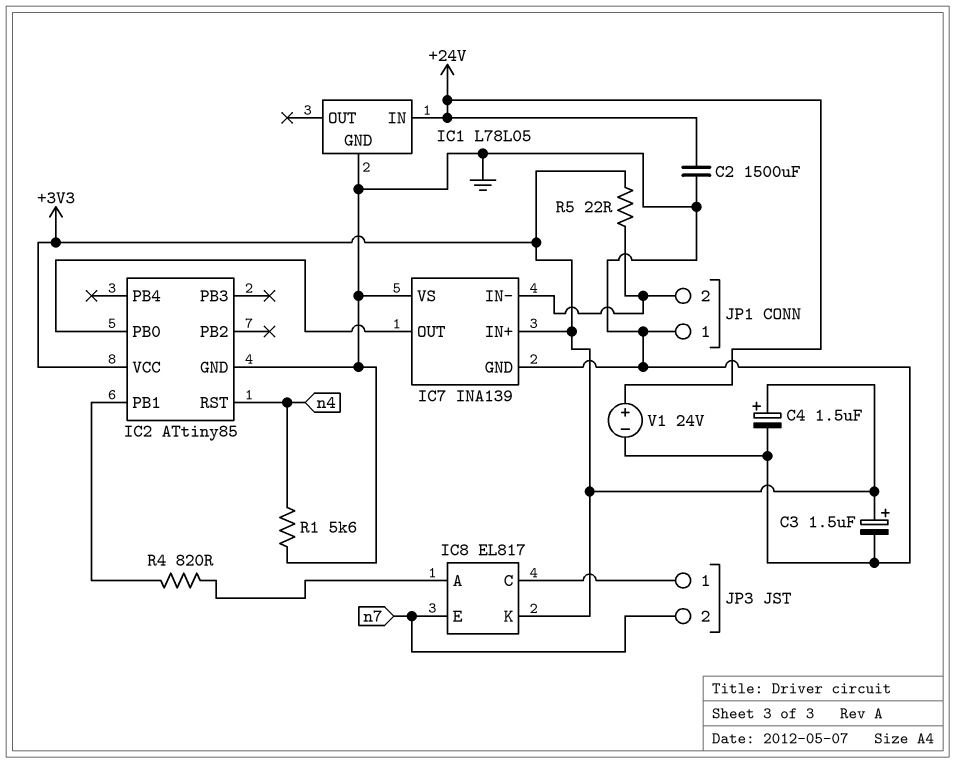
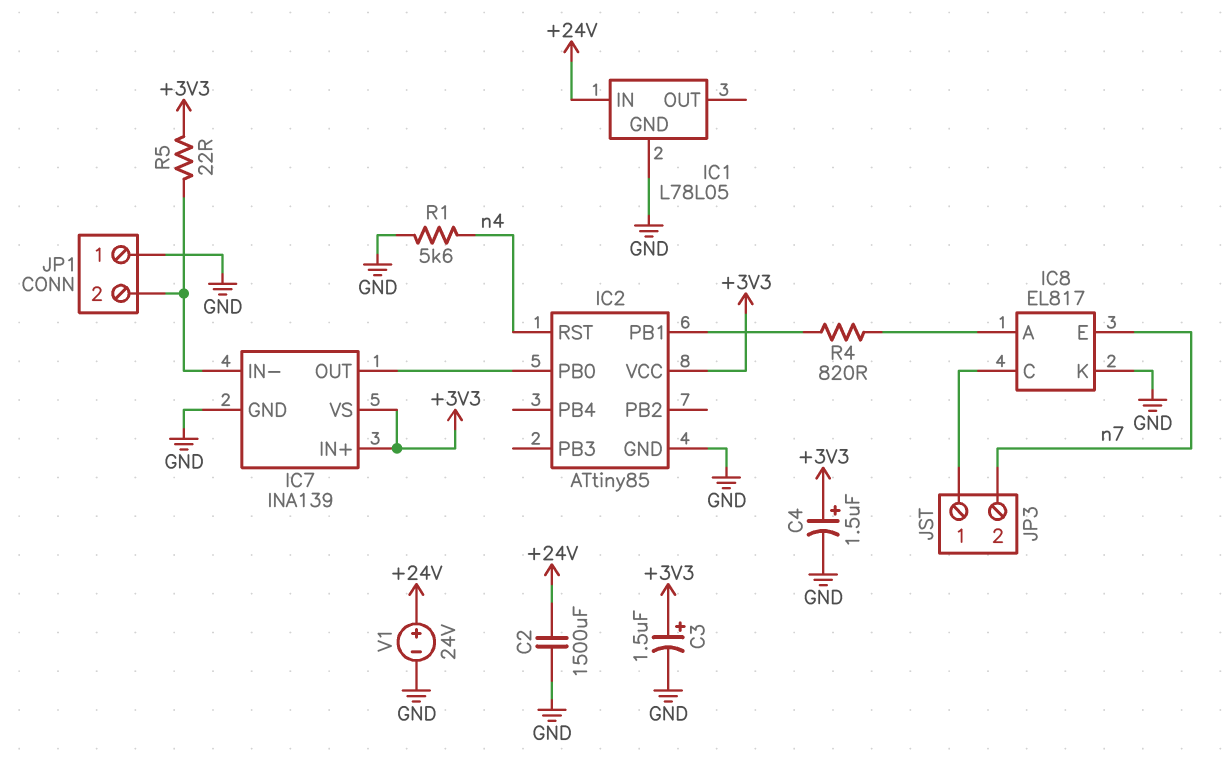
IC7 pin VS: GND -> +3V3
IC8 pin K: +3V3 -> GND

